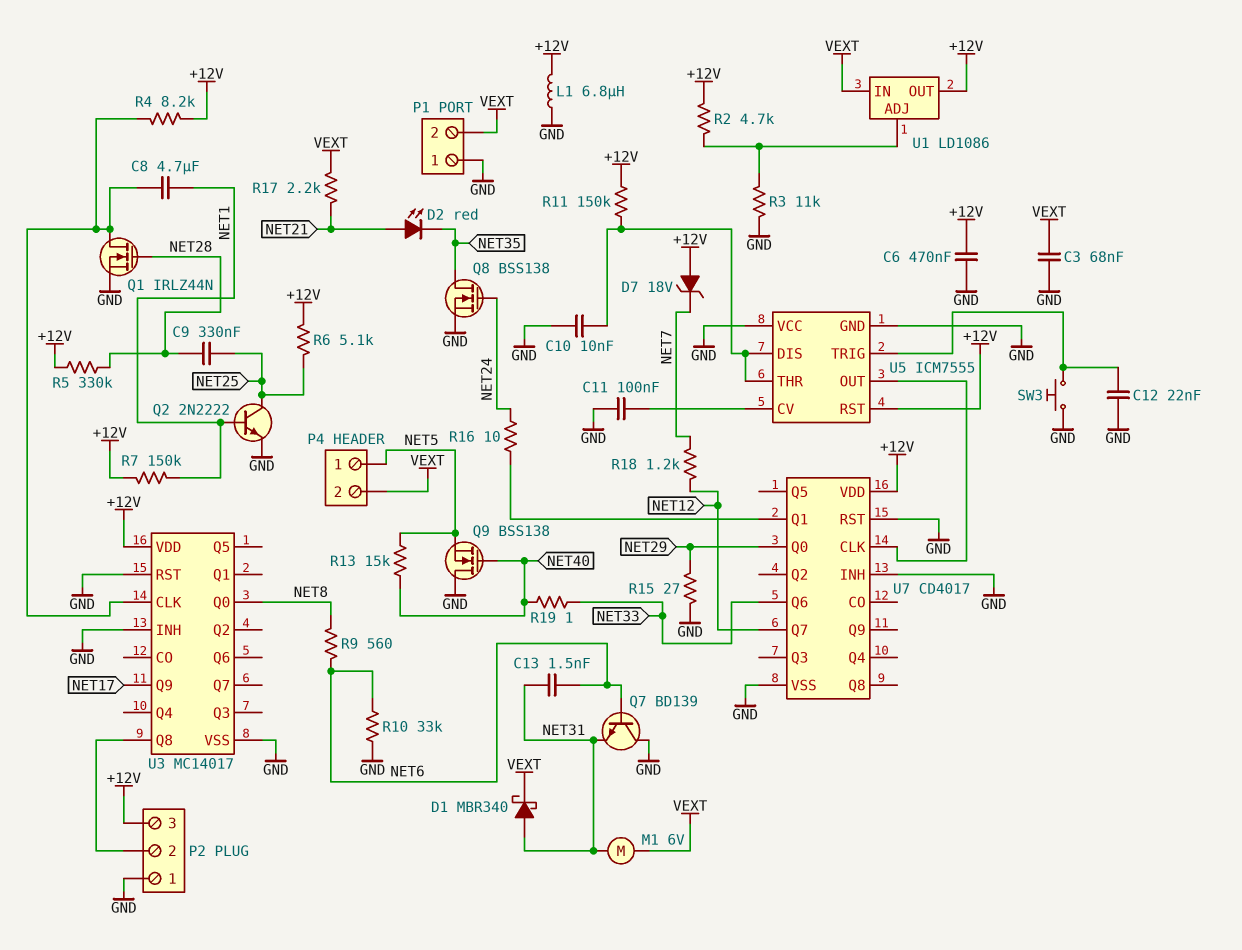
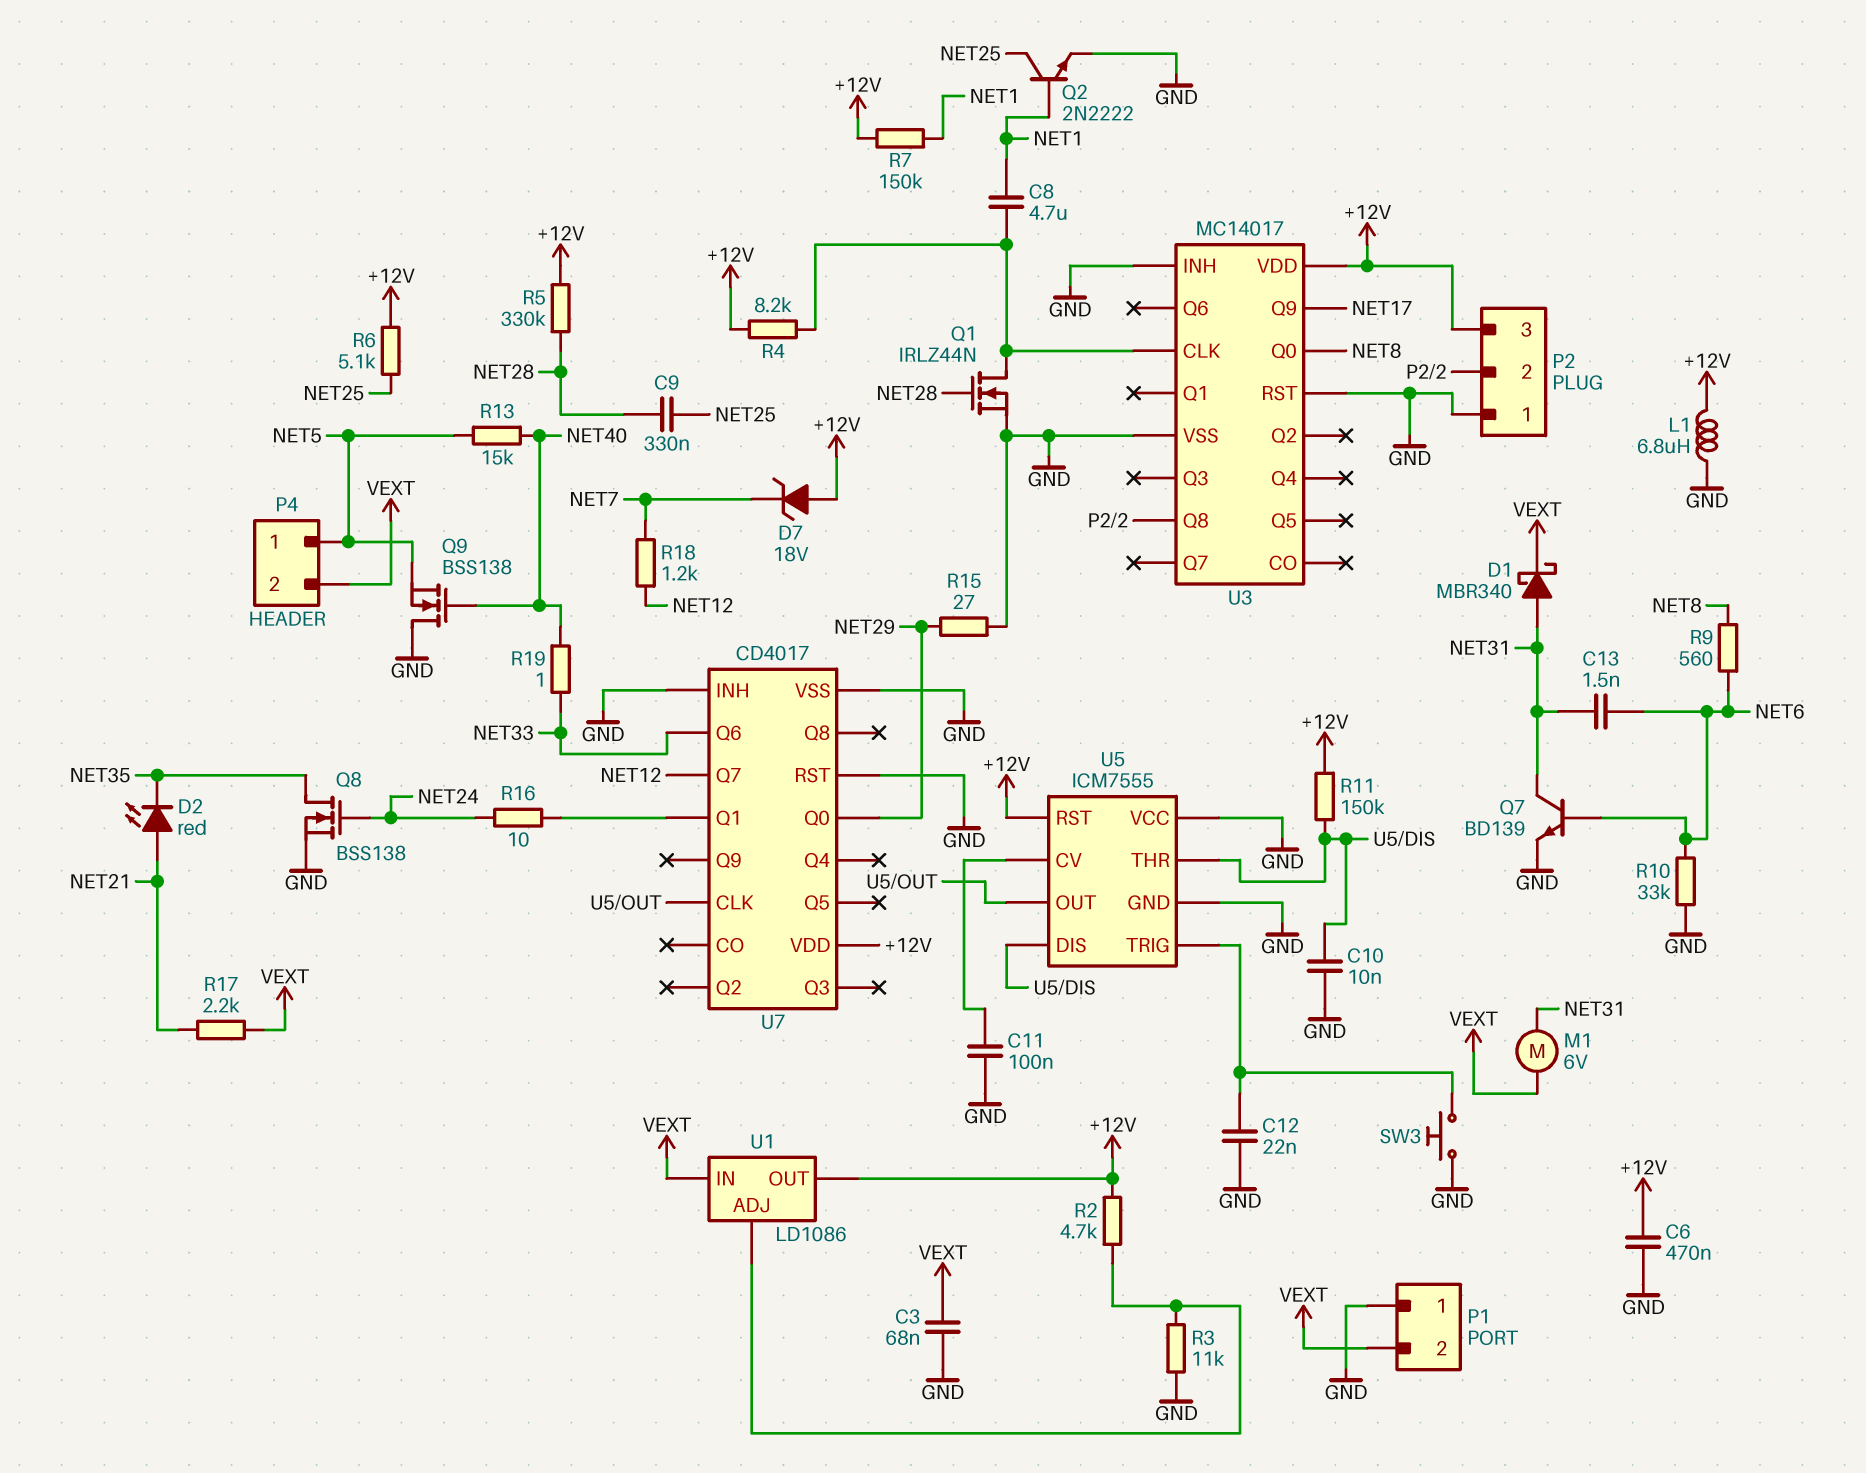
Q7: NPN BD139 (B NET6, C GND, E NET31) -> NPN BD139 (B NET6, C NET31, E GND)

